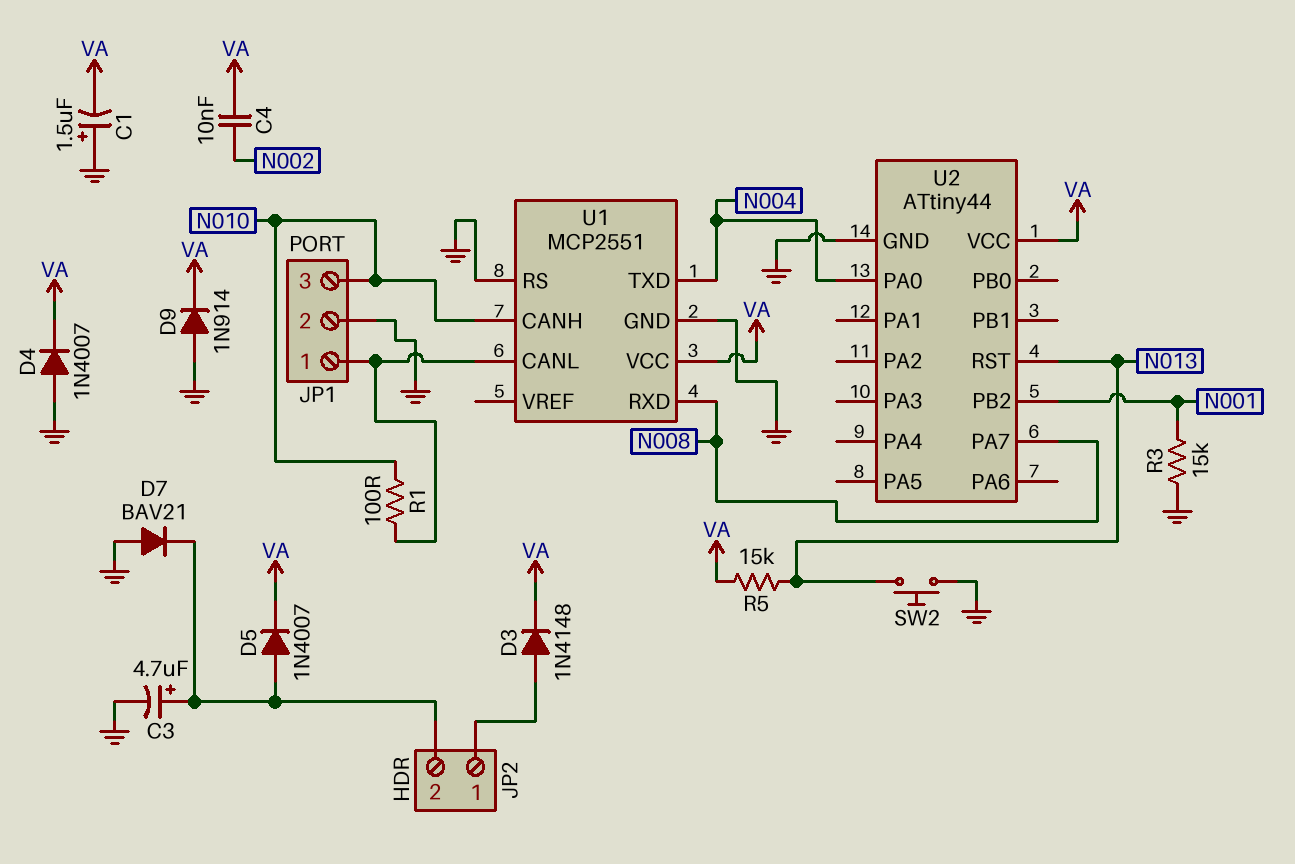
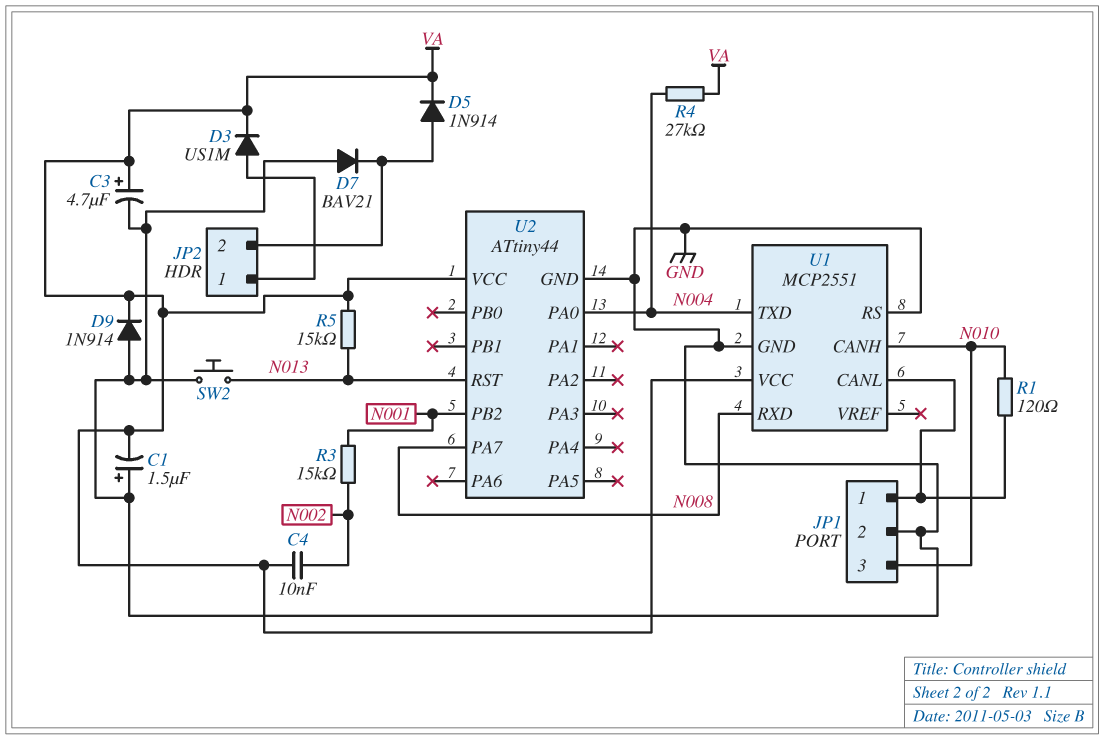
C3: 4.7uF (plus JP2/2, minus GND) -> 4.7uF (plus VA, minus GND)
D3: diode 1N4148 (A JP2/1, K VA) -> diode US1M (A JP2/1, K VA)
D4: diode 1N4007 (A GND, K VA) -> none
D5: diode 1N4007 (A JP2/2, K VA) -> diode 1N914 (A JP2/2, K VA)
R1: 100 (JP1/1, N010) -> 120 (JP1/1, N010)
R3: 15k (GND, N001) -> 15k (N001, N002)
R4: none -> 27k (N004, VA)

